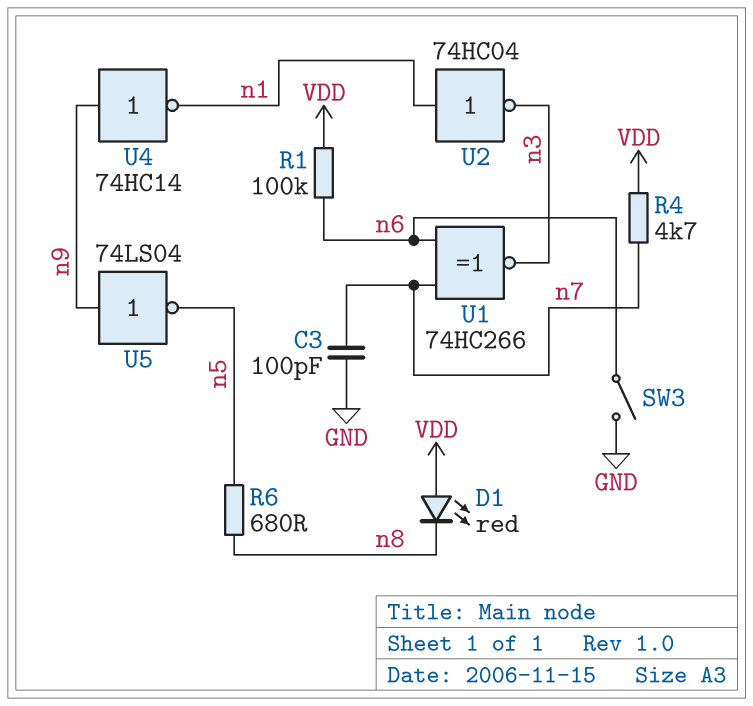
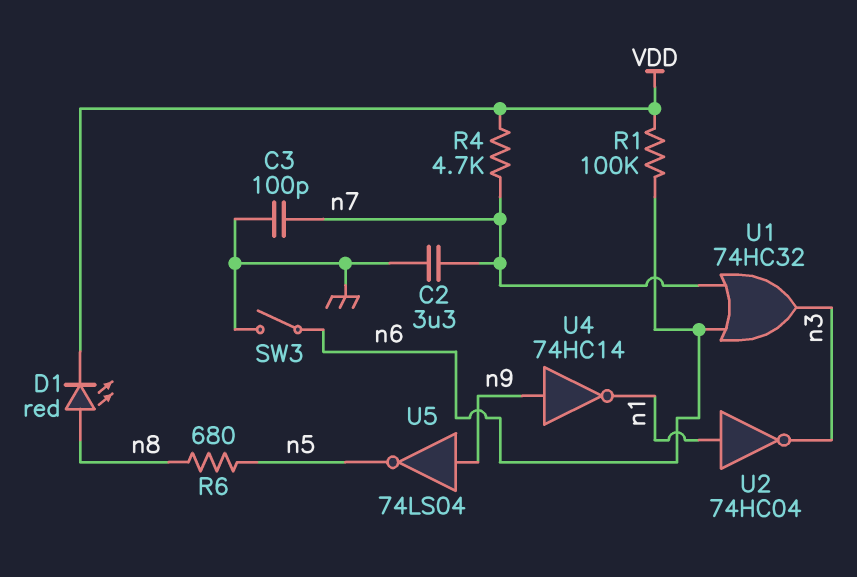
C2: none -> 3.3uF (GND, n7)
D1: LED red (A VDD, K n8) -> LED red (A n8, K VDD)
U1: XNOR 74HC266 (in n6, in n7, out n3) -> OR 74HC32 (in n6, in n7, out n3)

